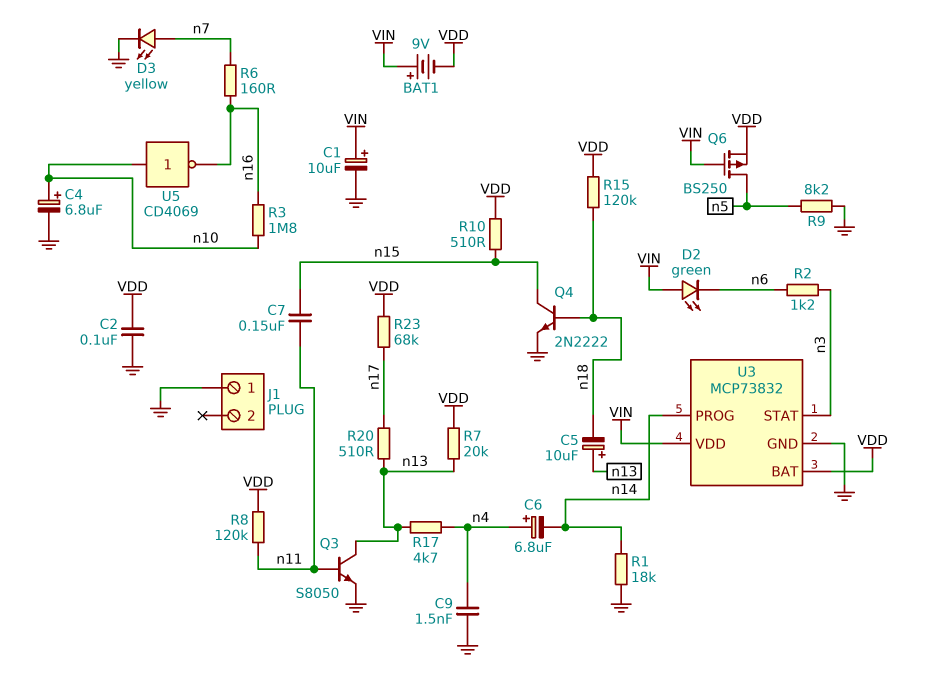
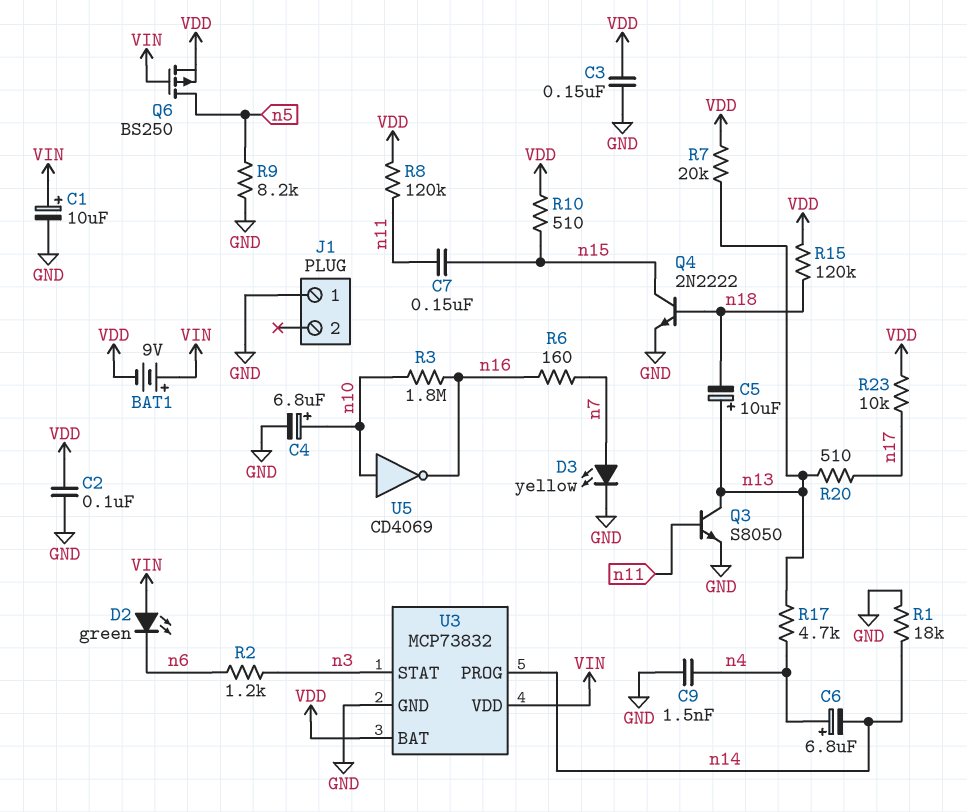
C3: none -> 150nF (GND, VDD)
R23: 68k (VDD, n17) -> 10k (VDD, n17)

